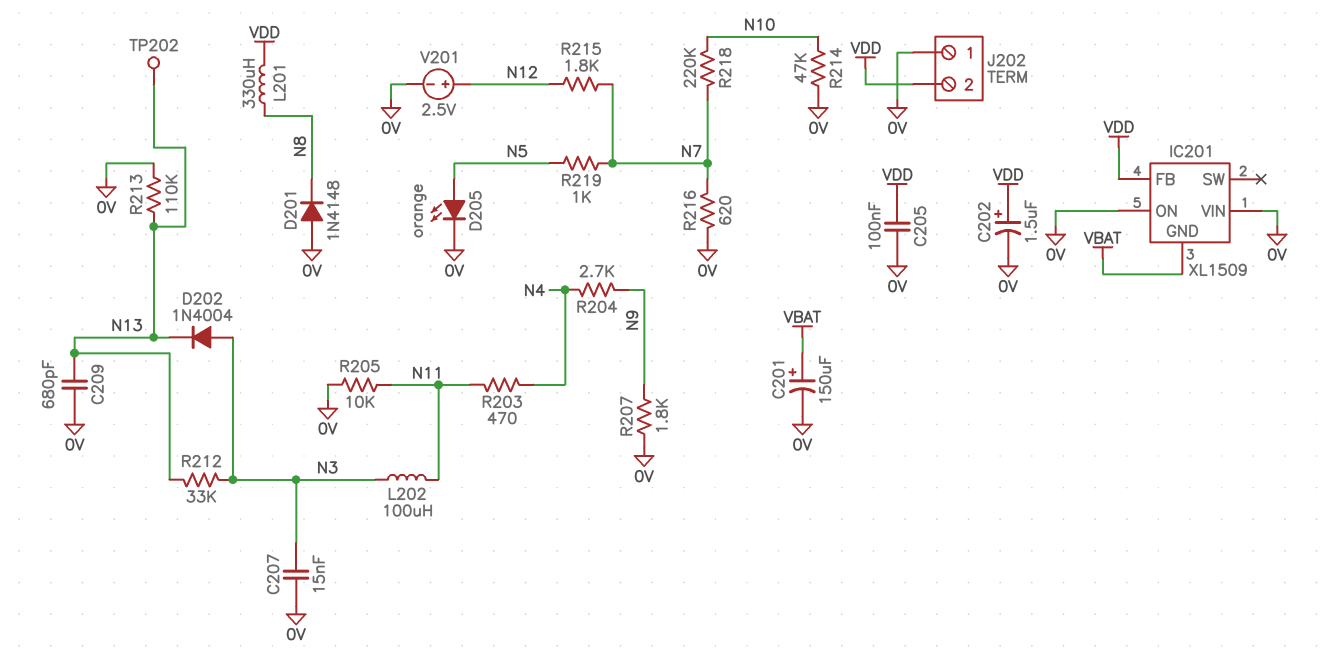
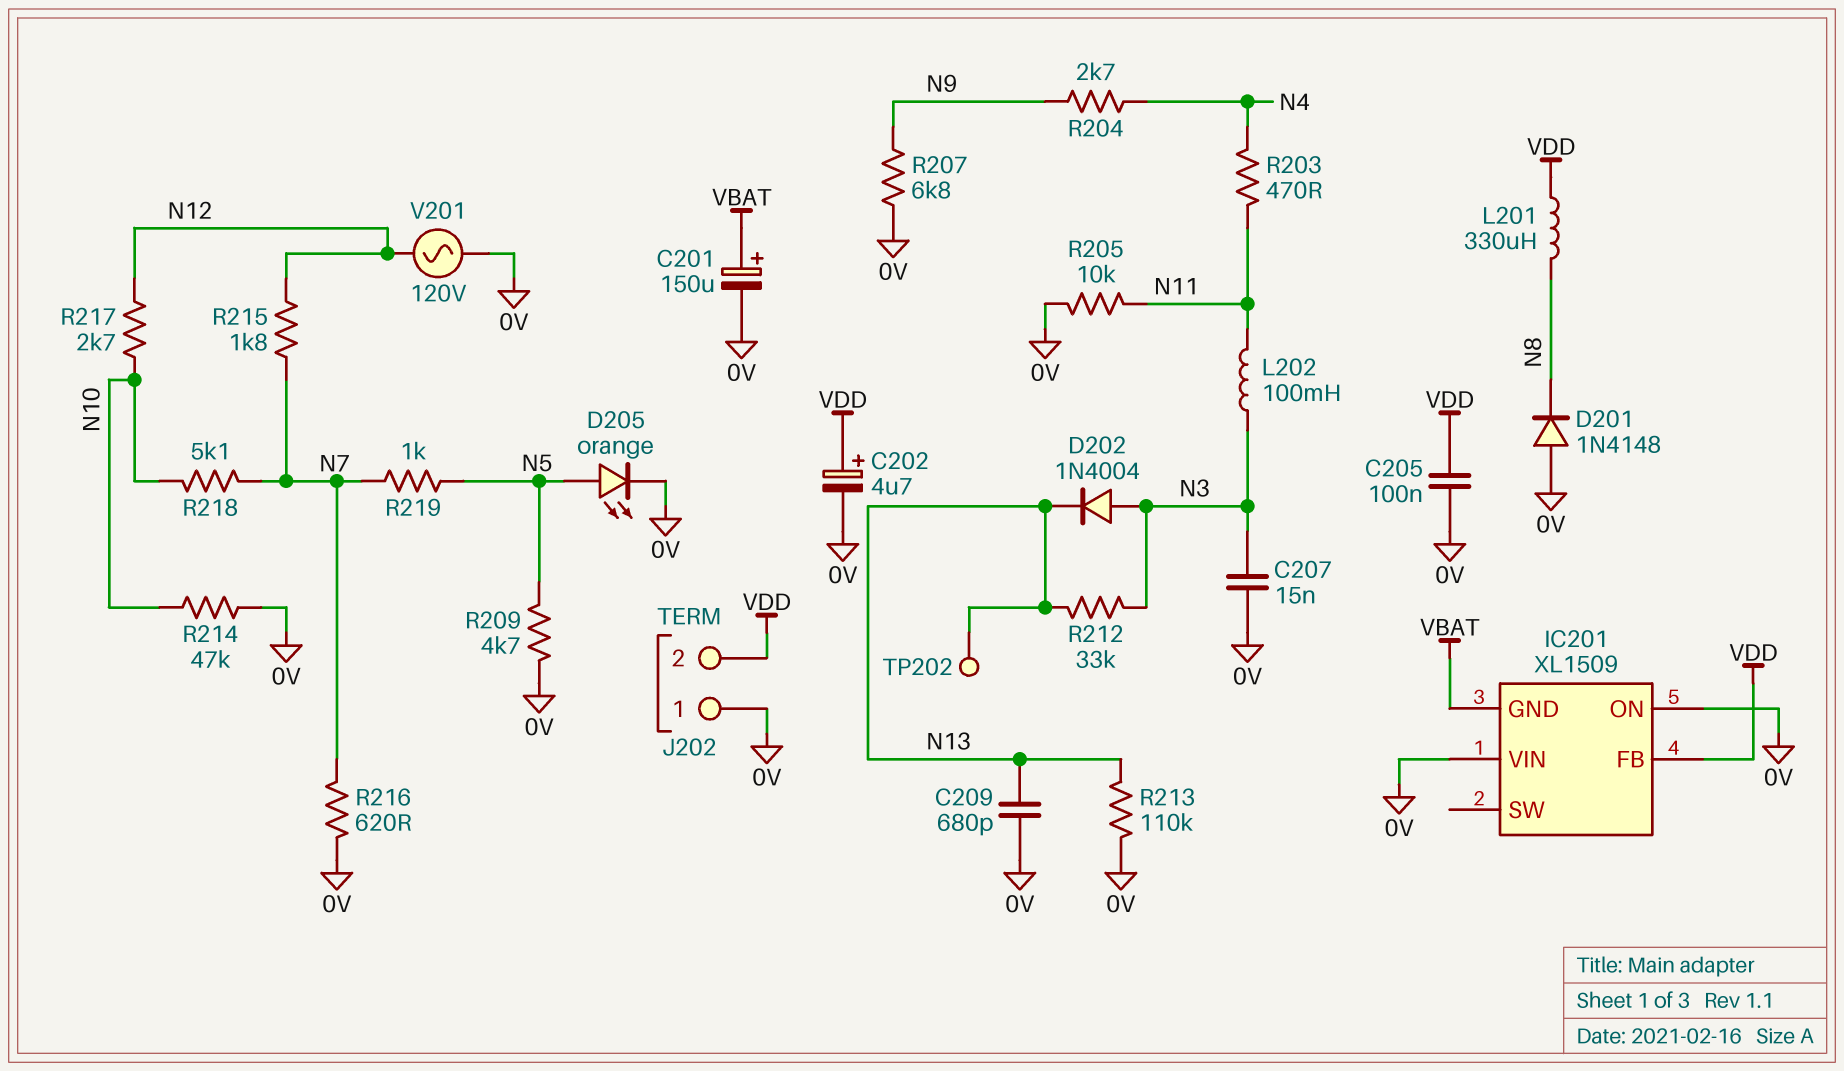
C202: 1.5uF (plus VDD, minus 0V) -> 4.7uF (plus VDD, minus 0V)
L202: 100uH (N3, N11) -> 100mH (N3, N11)
R207: 1.8k (0V, N9) -> 6.8k (0V, N9)
R209: none -> 4.7k (0V, N5)
R217: none -> 2.7k (N10, N12)
R218: 220k (N7, N10) -> 5.1k (N7, N10)
V201: 2.5V (plus N12, minus 0V) -> AC 120V (0V, N12)

